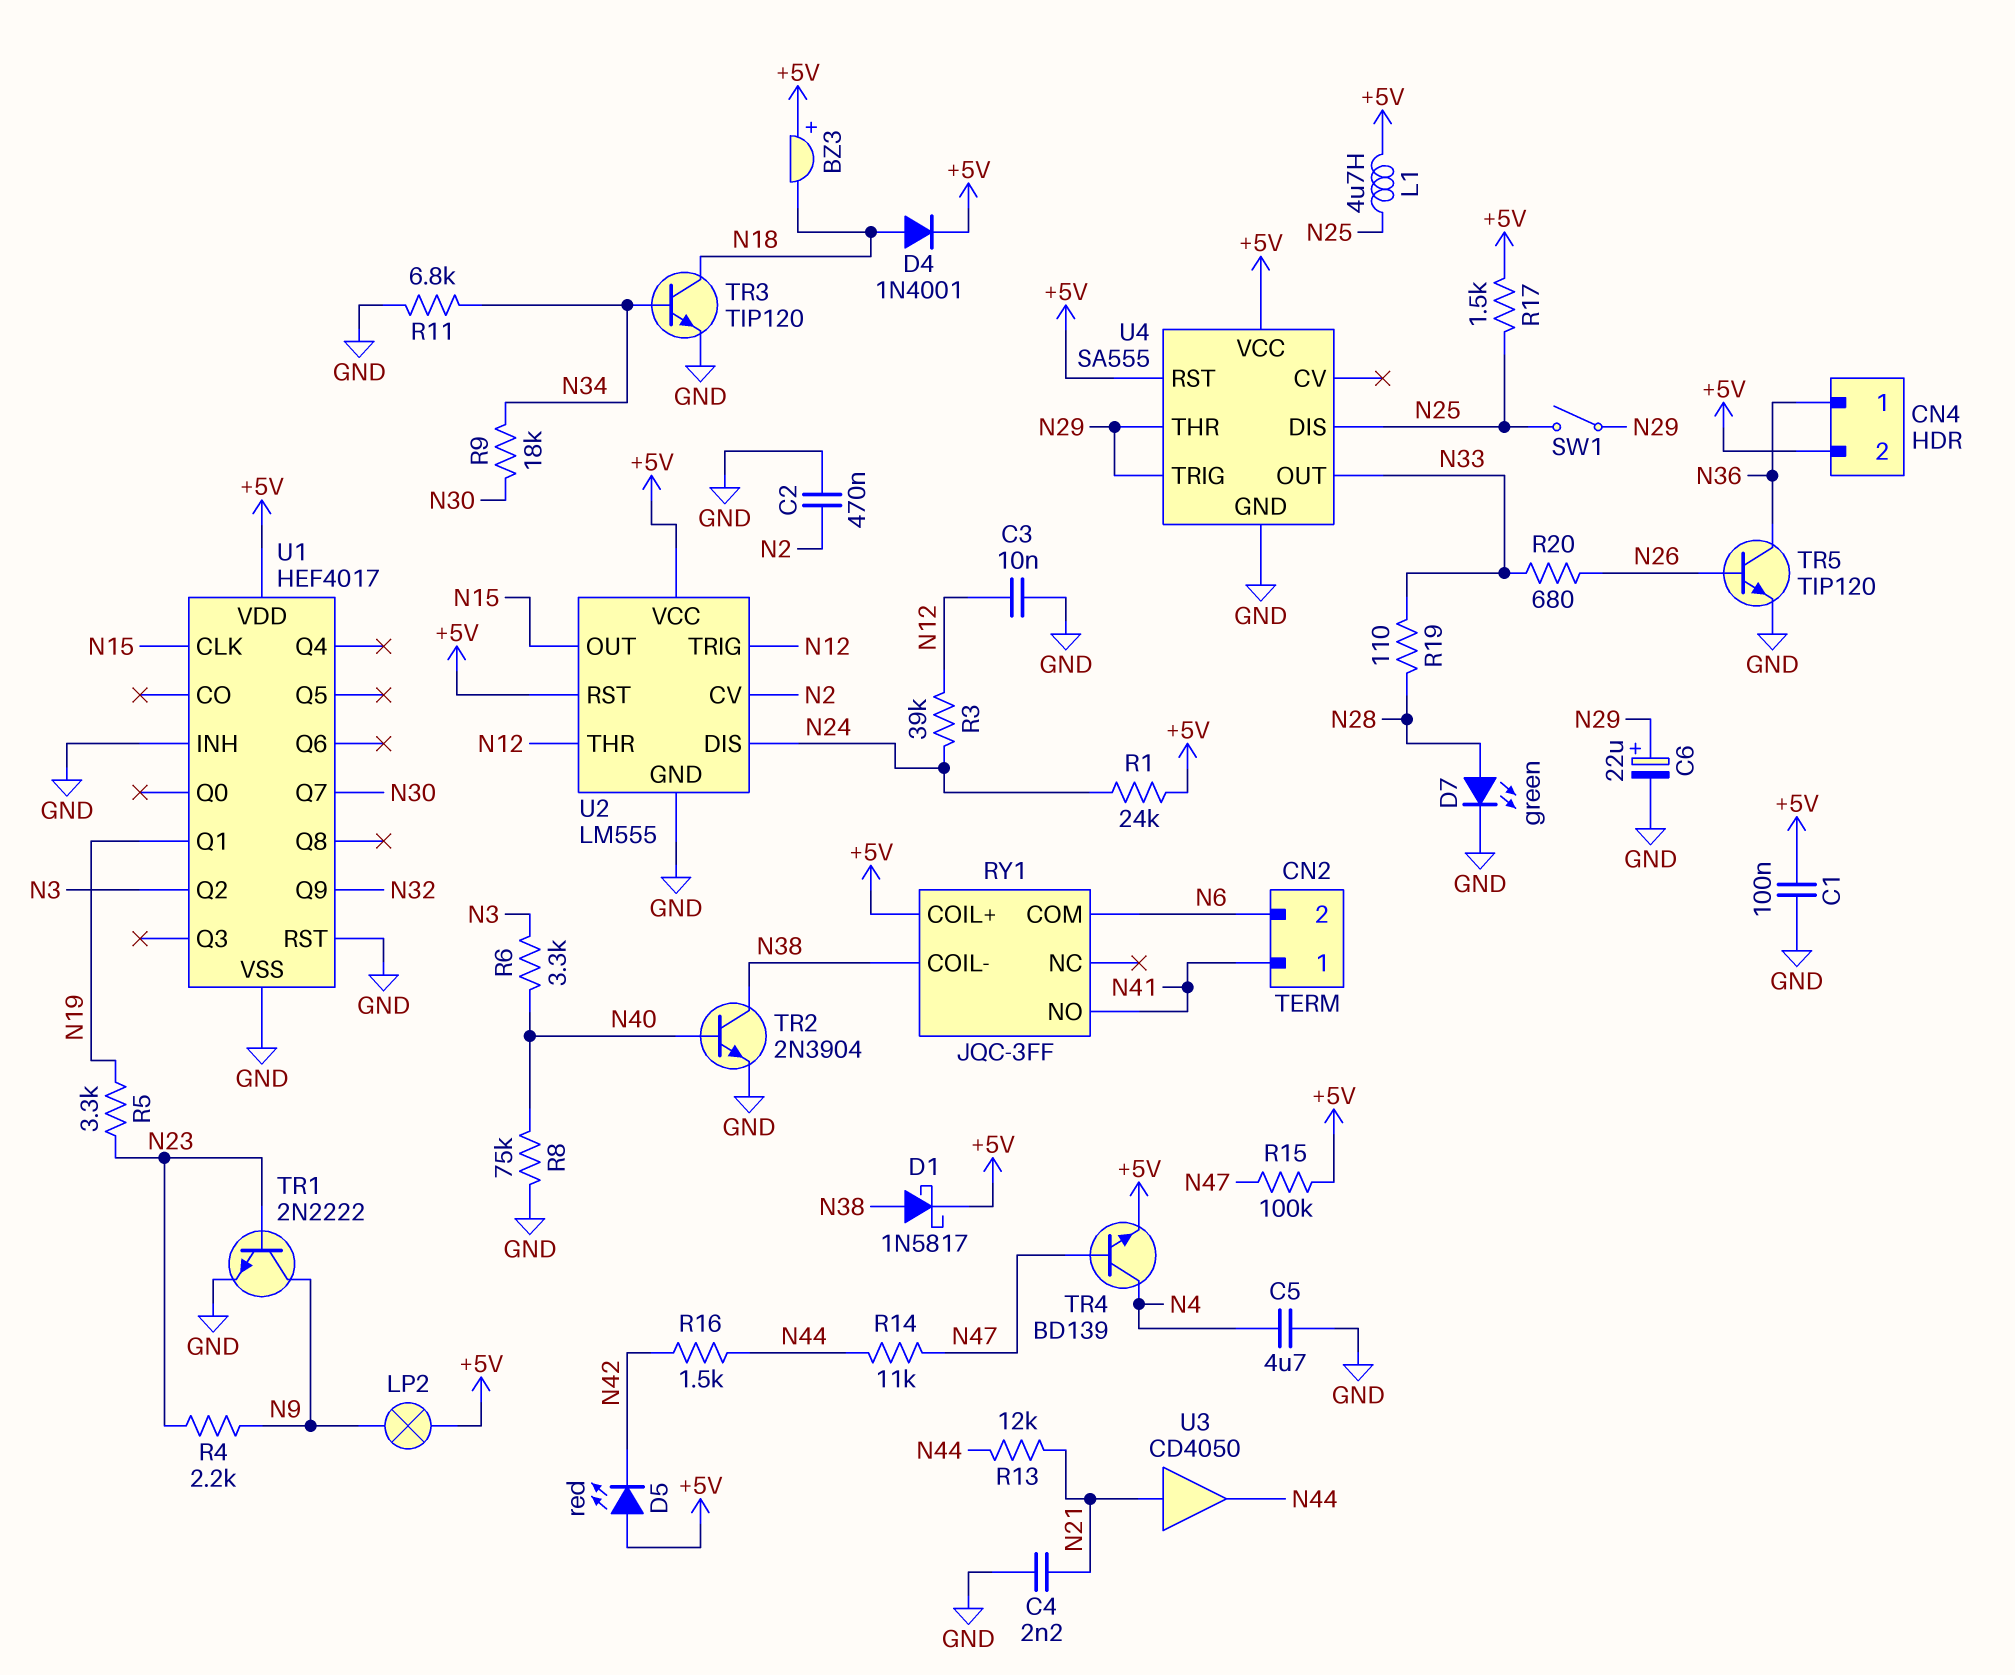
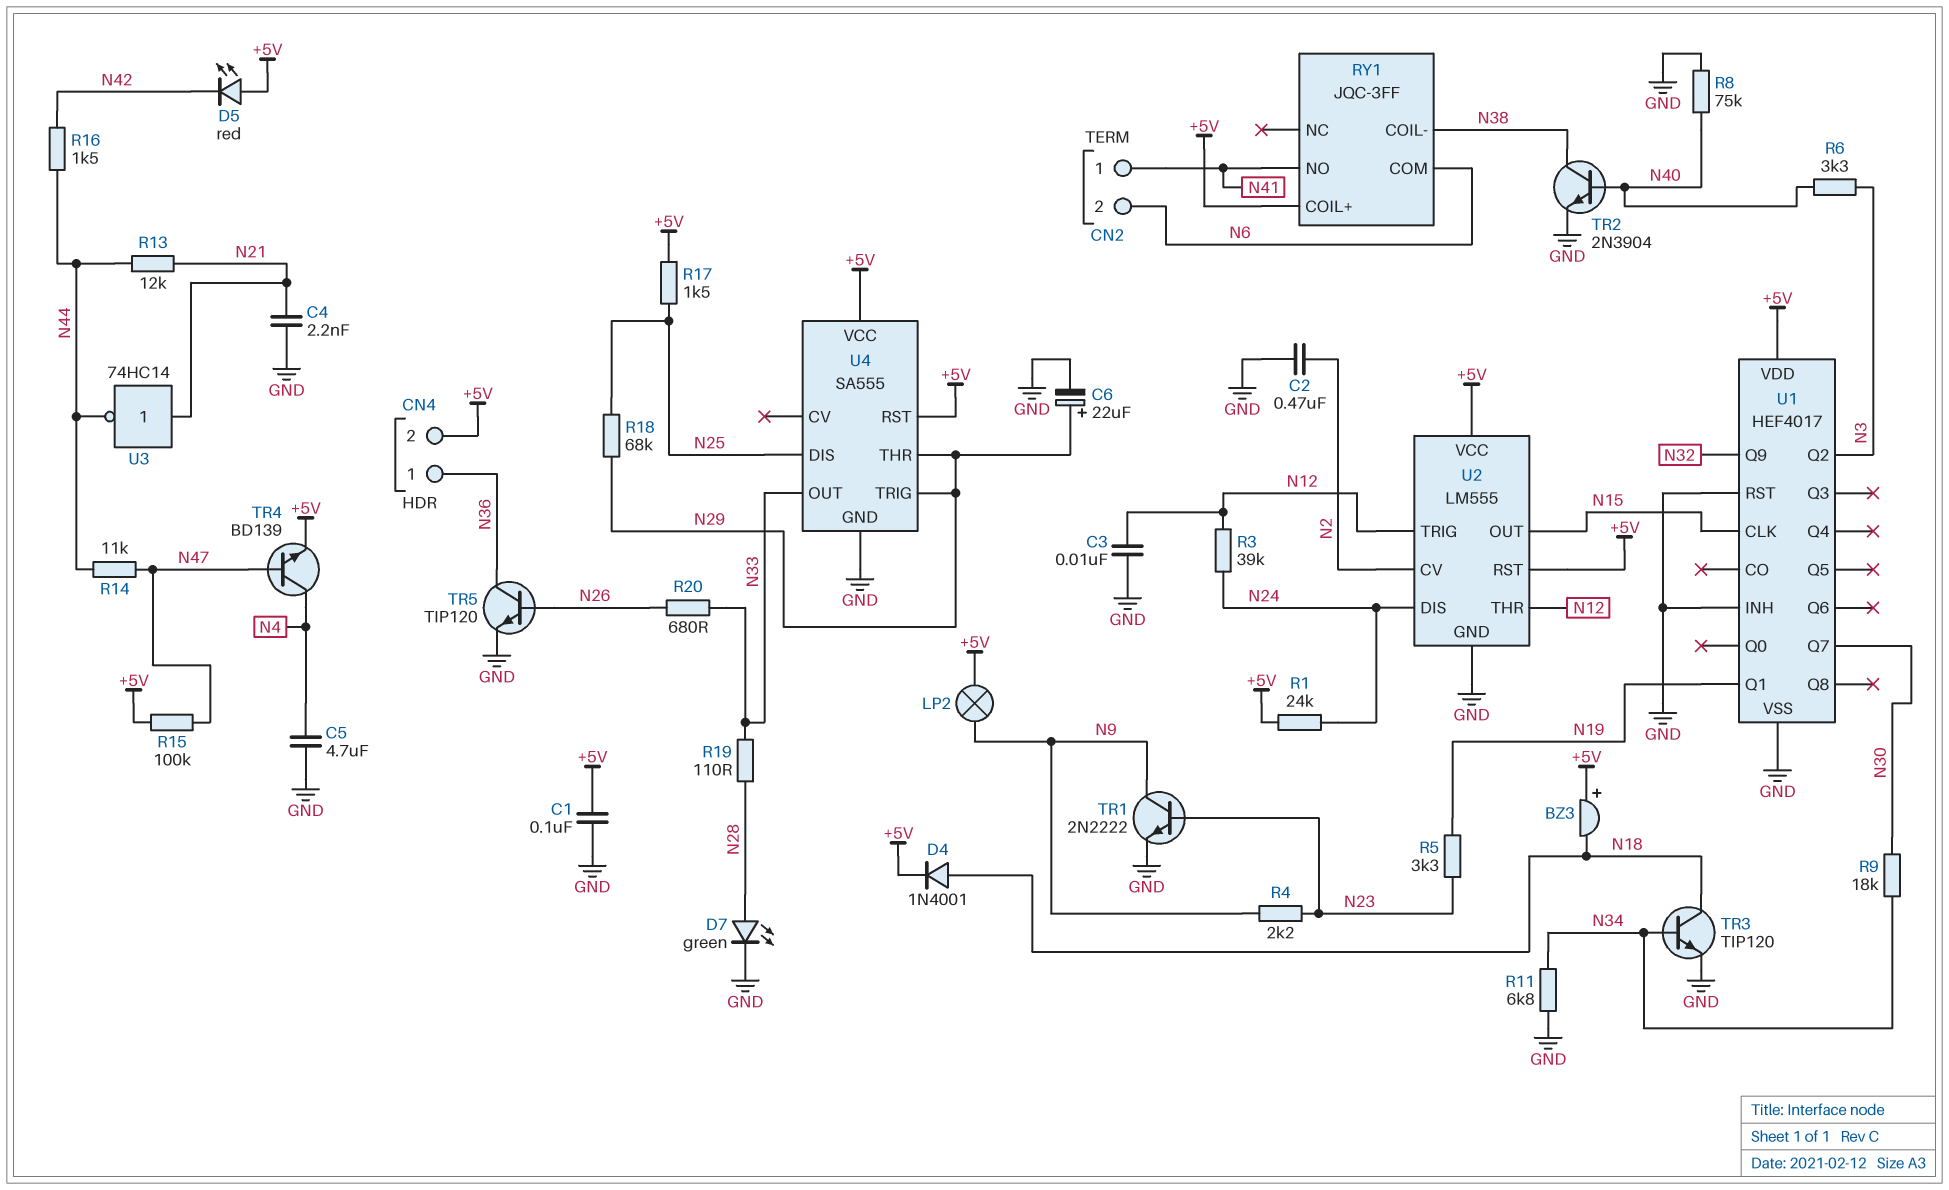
D1: schottky 1N5817 (A N38, K +5V) -> none
L1: 4.7uH (+5V, N25) -> none
R18: none -> 68k (N25, N29)
SW1: switch (N25, N29) -> none
U3: buffer CD4050 (in N21, out N44) -> NOT 74HC14 (in N21, out N44)

